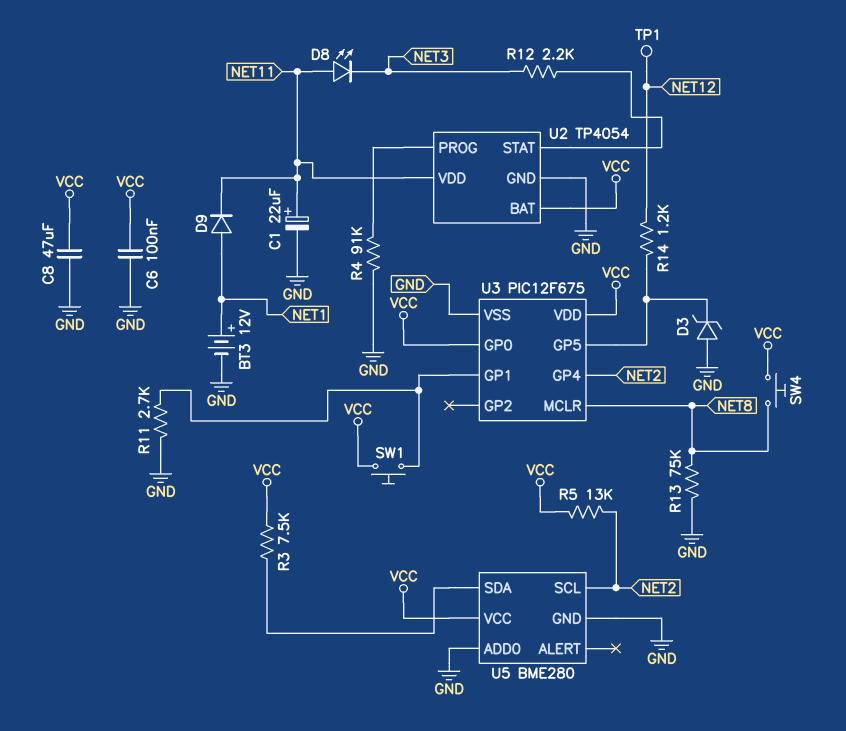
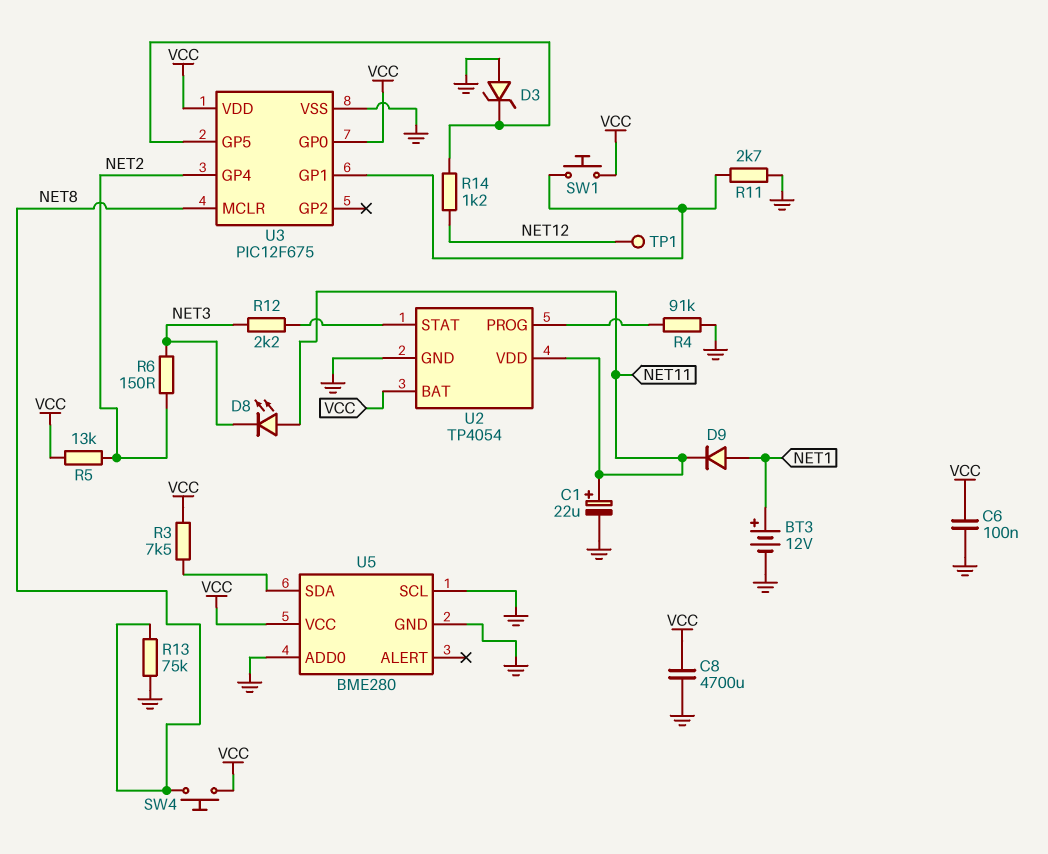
C8: 47uF (GND, VCC) -> 4700uF (GND, VCC)
R6: none -> 150 (NET2, NET3)
U5 pin SCL: NET2 -> GND

